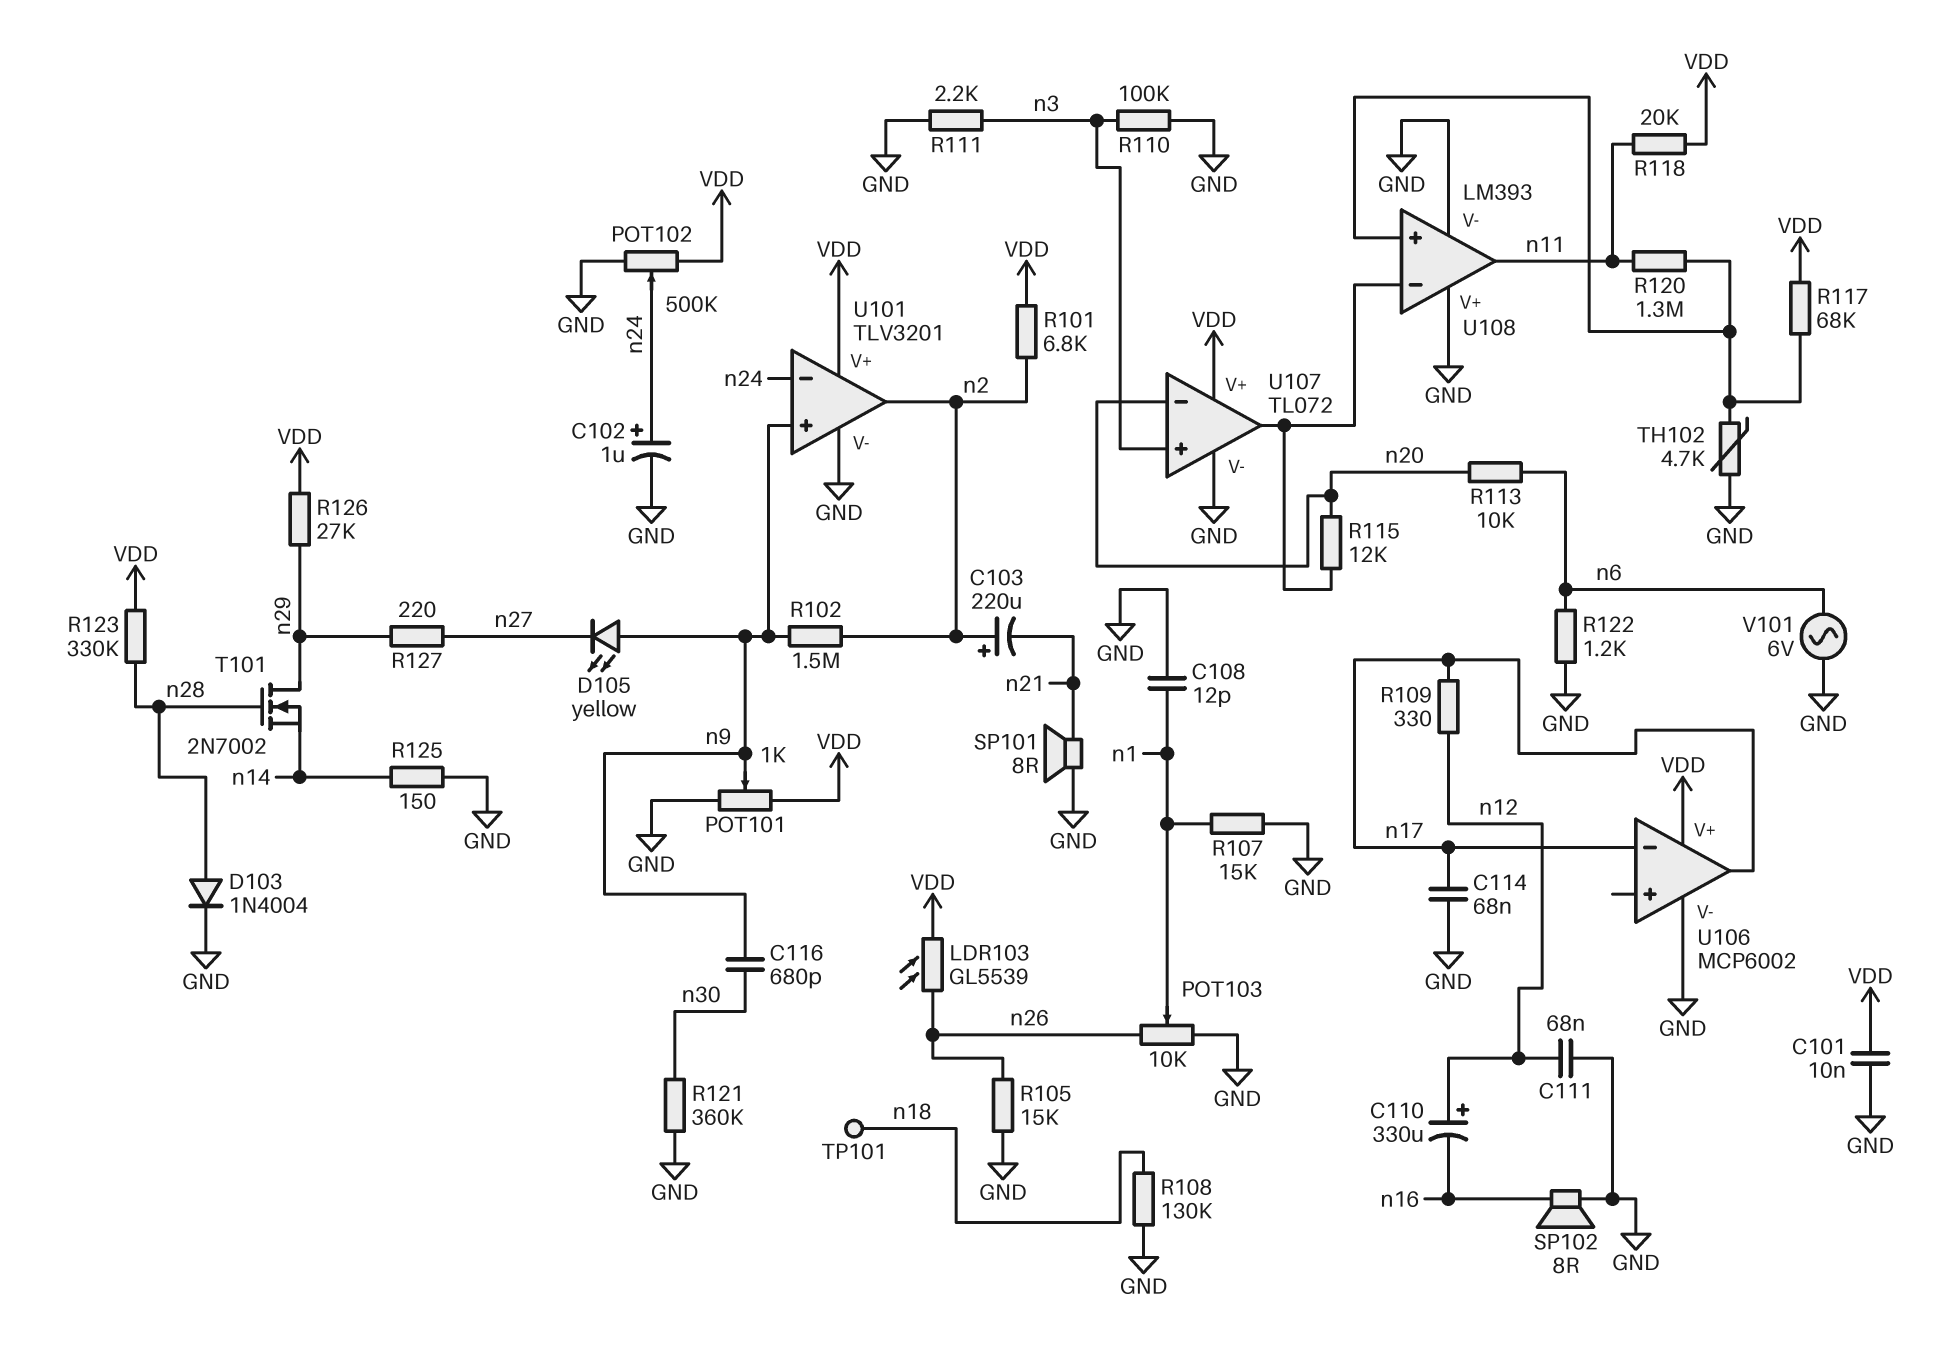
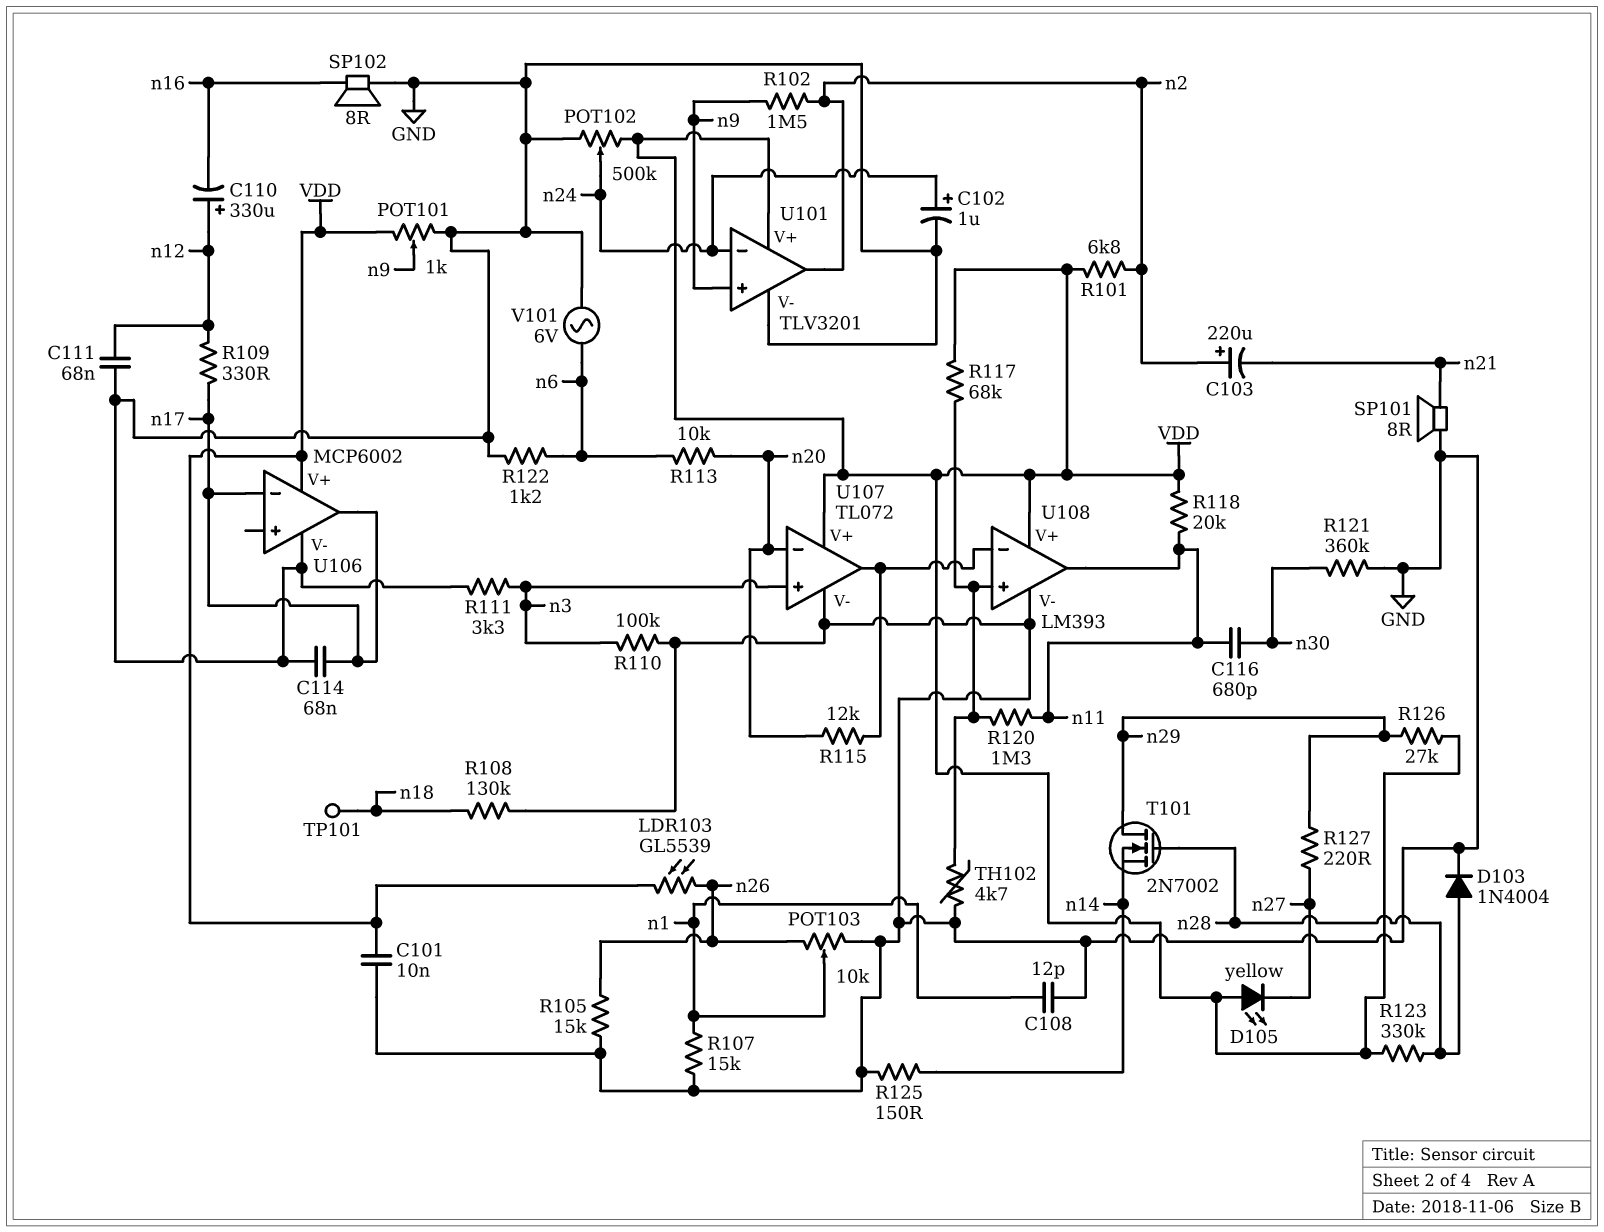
C116: 680pF (n9, n30) -> 680pF (n11, n30)
D105: LED yellow (A n9, K n27) -> LED yellow (A VDD, K n27)
R111: 2.2k (GND, n3) -> 3.3k (GND, n3)
U108 pin V+: GND -> VDD

